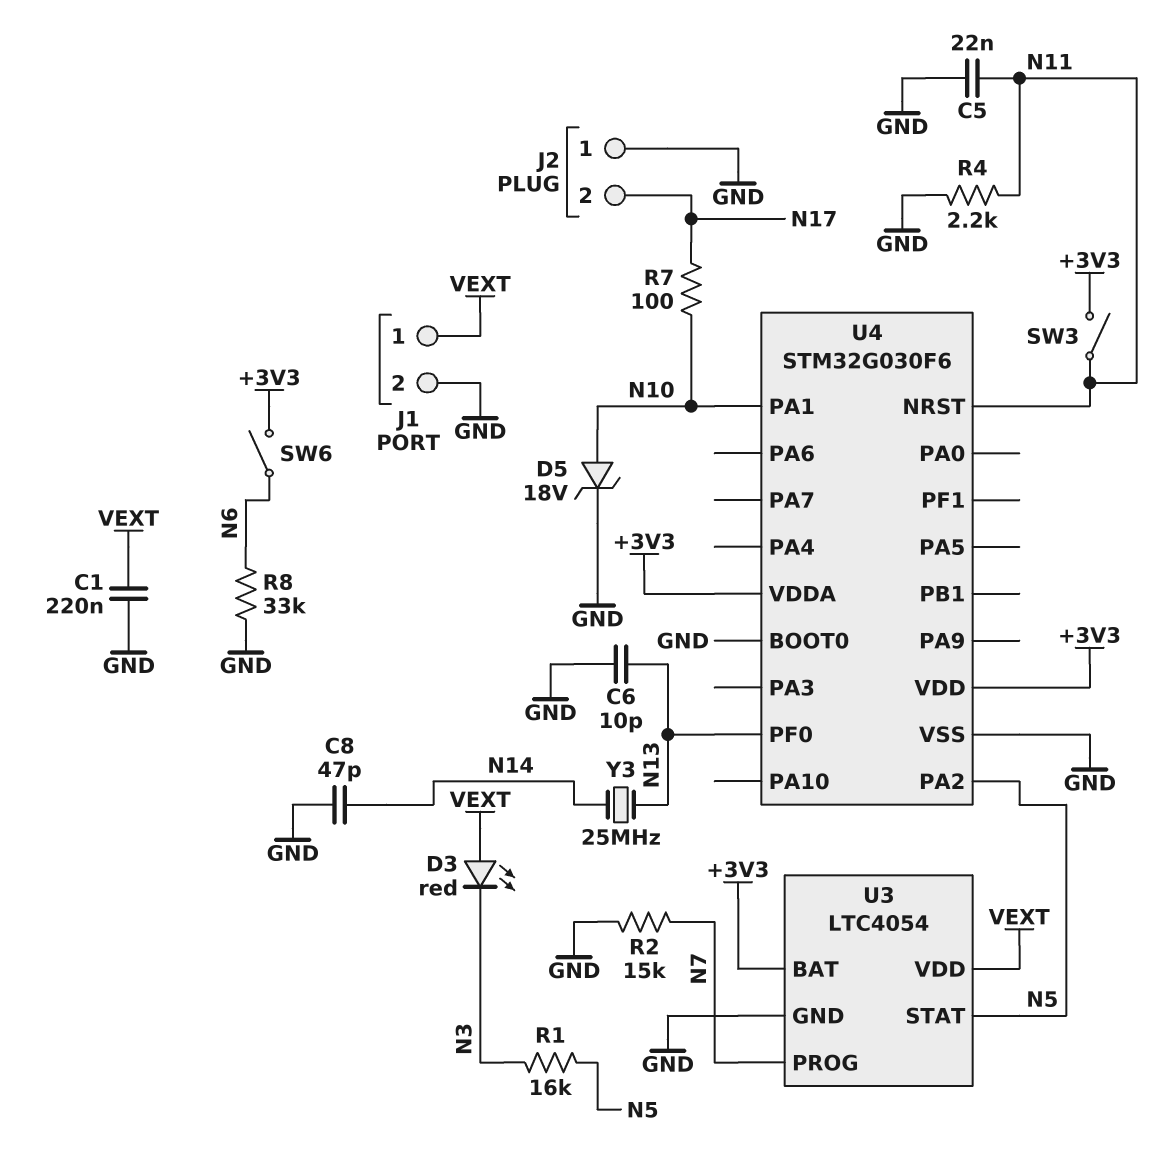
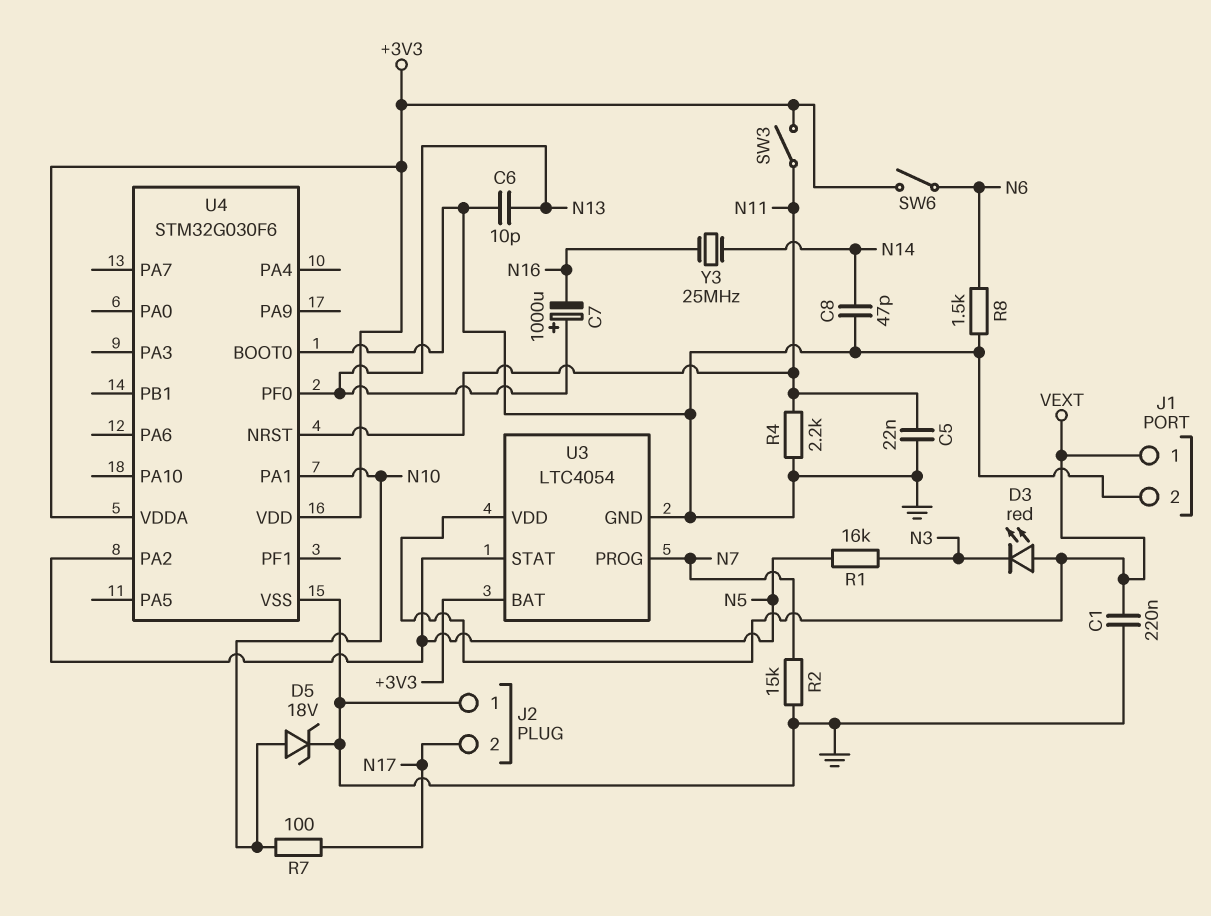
C7: none -> 1000uF (plus N13, minus N16)
R8: 33k (GND, N6) -> 1.5k (GND, N6)
Y3: 25MHz (N13, N14) -> 25MHz (N14, N16)

